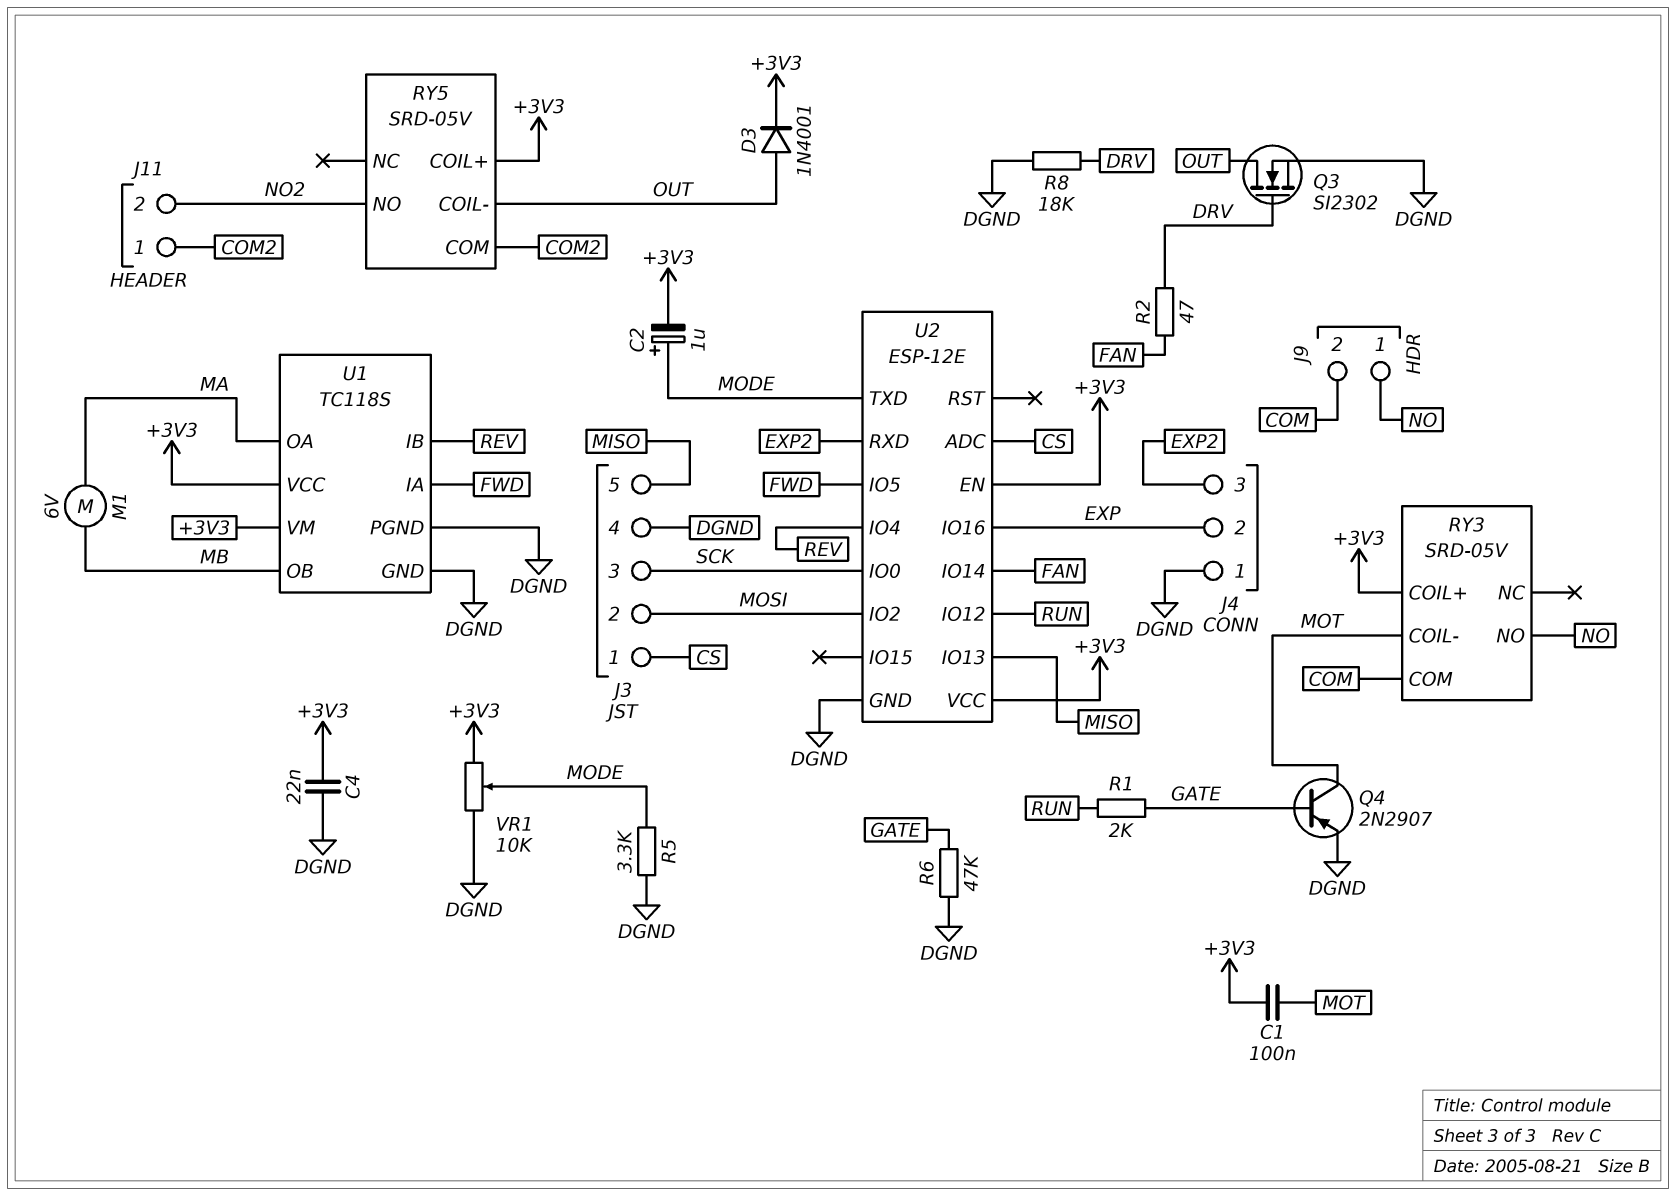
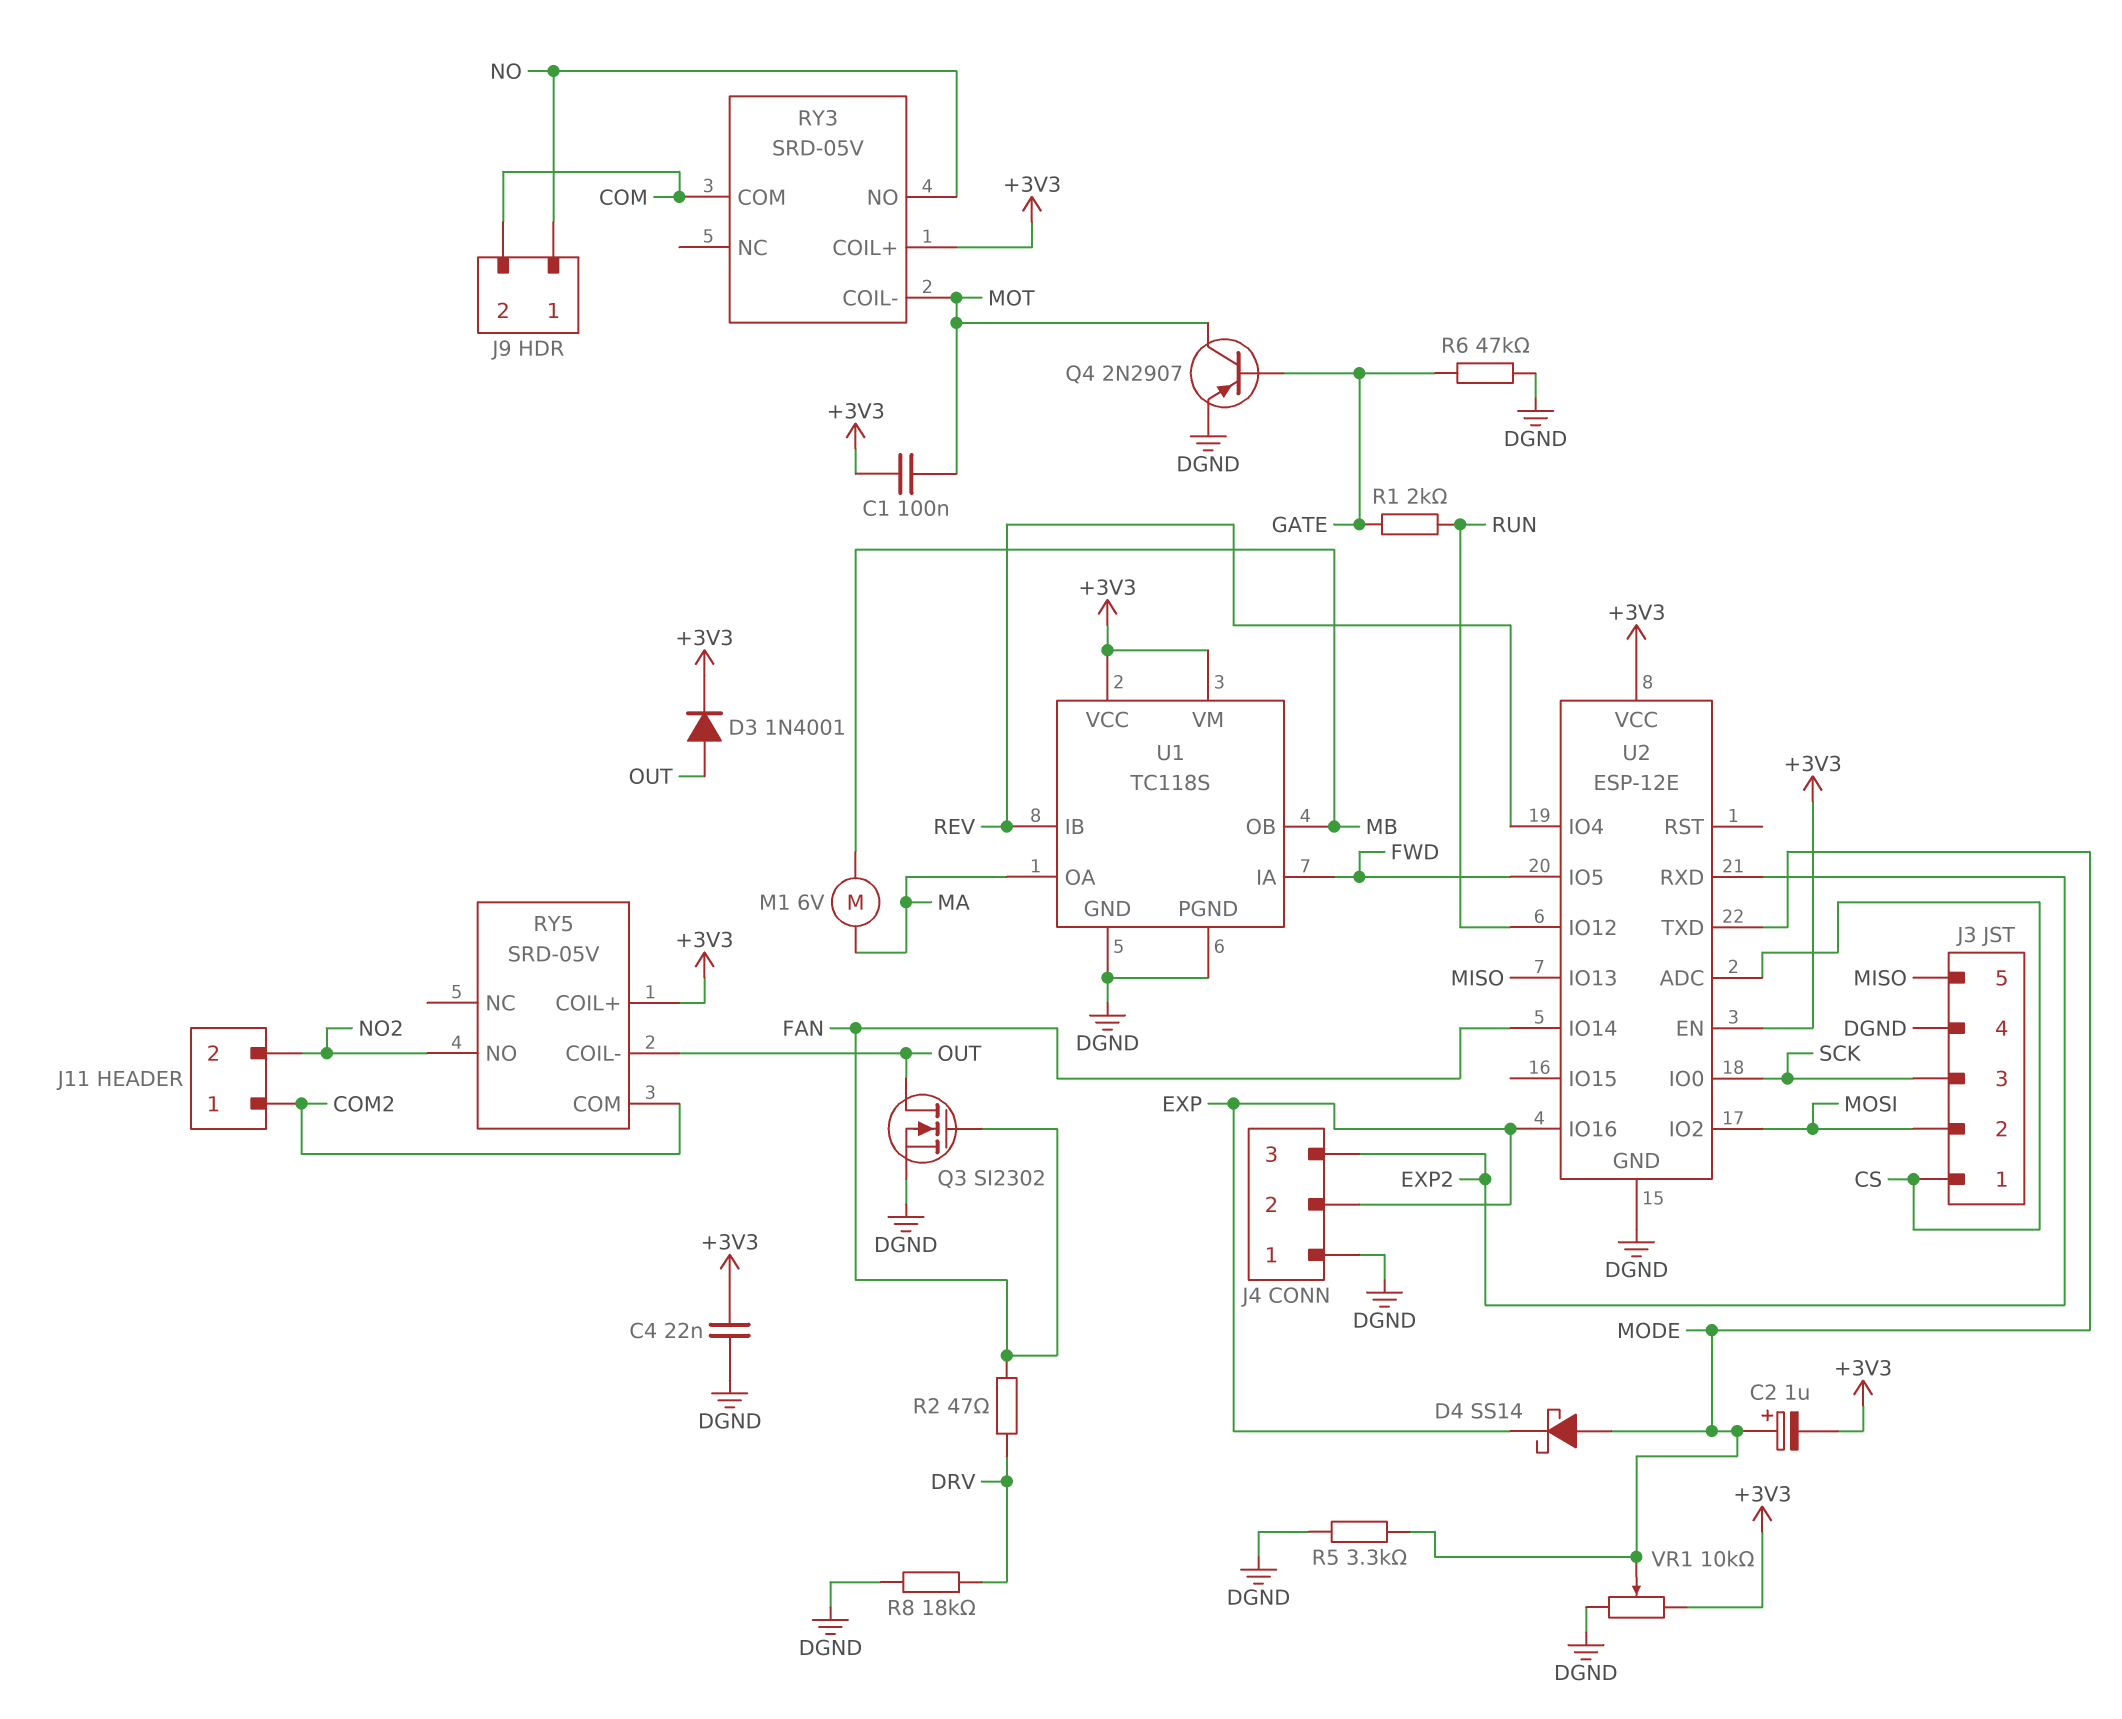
D4: none -> schottky SS14 (A MODE, K EXP)
Q3: NMOS SI2302 (G DRV, D OUT, S DGND) -> NMOS SI2302 (G FAN, D OUT, S DGND)

